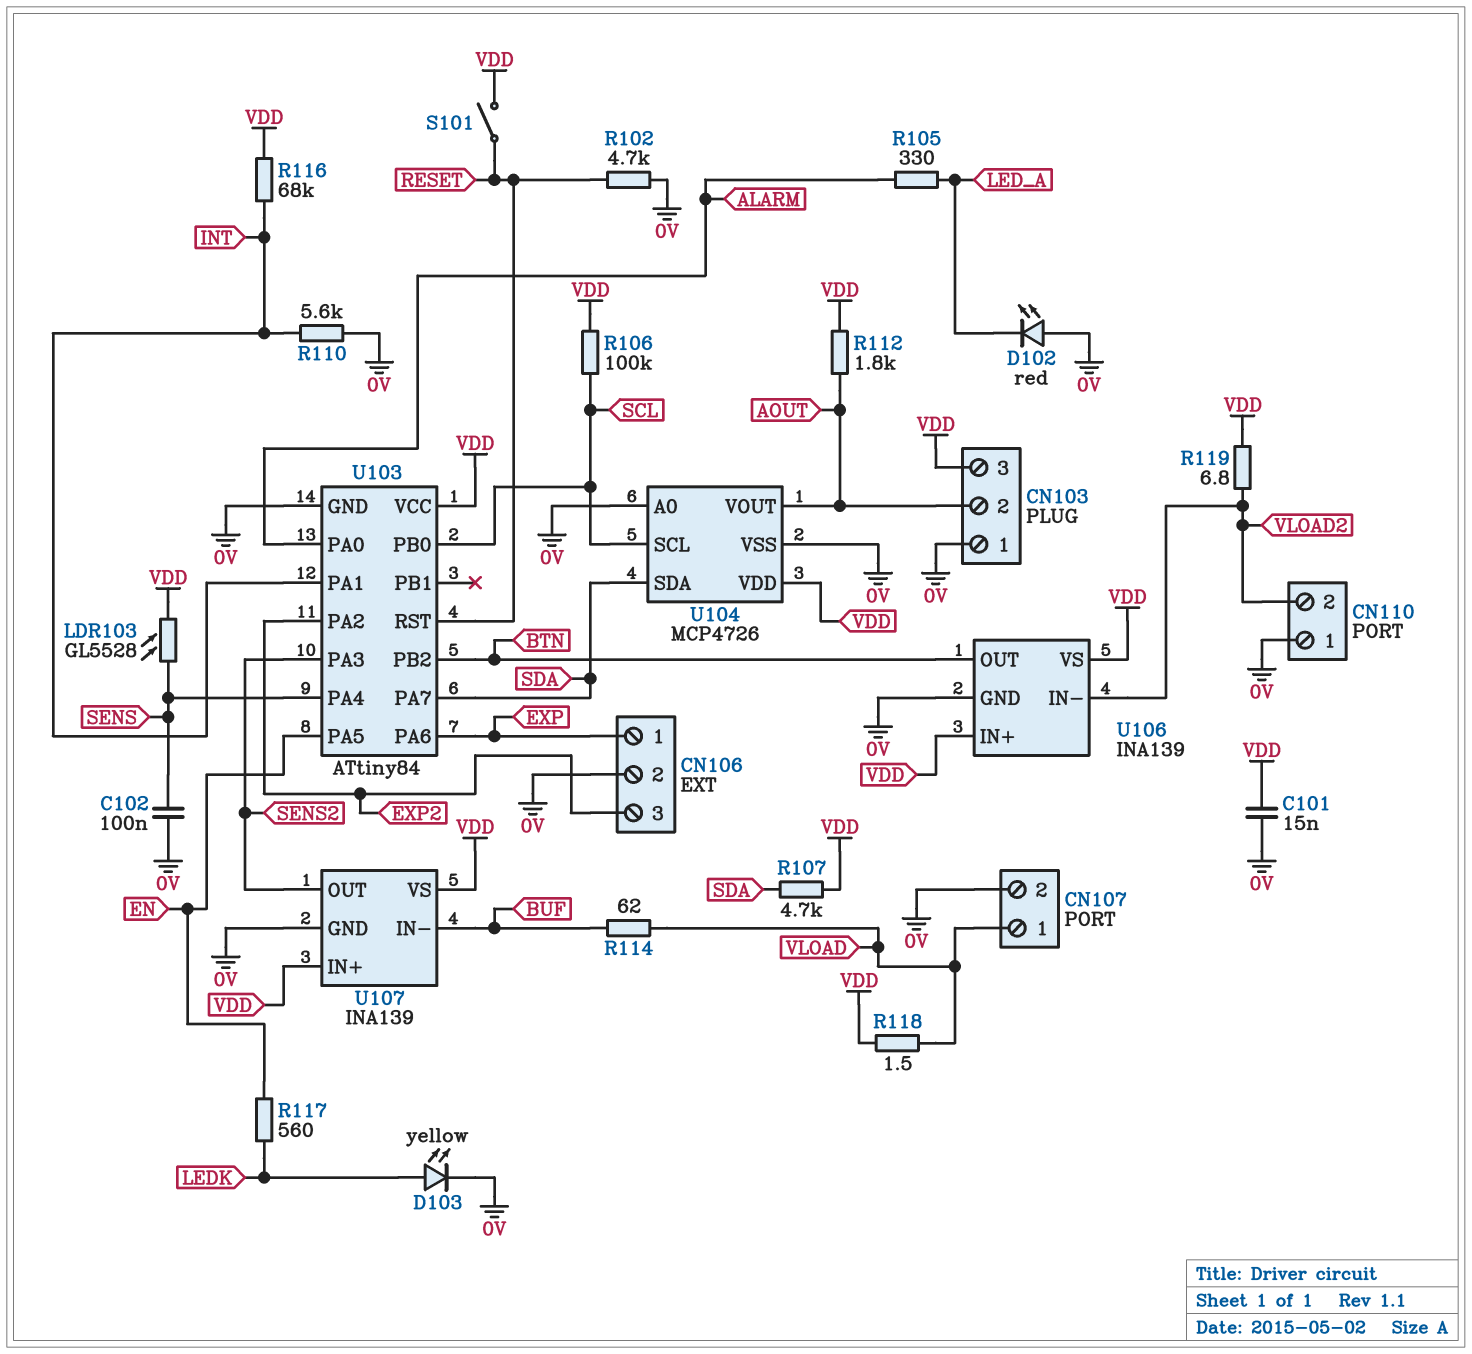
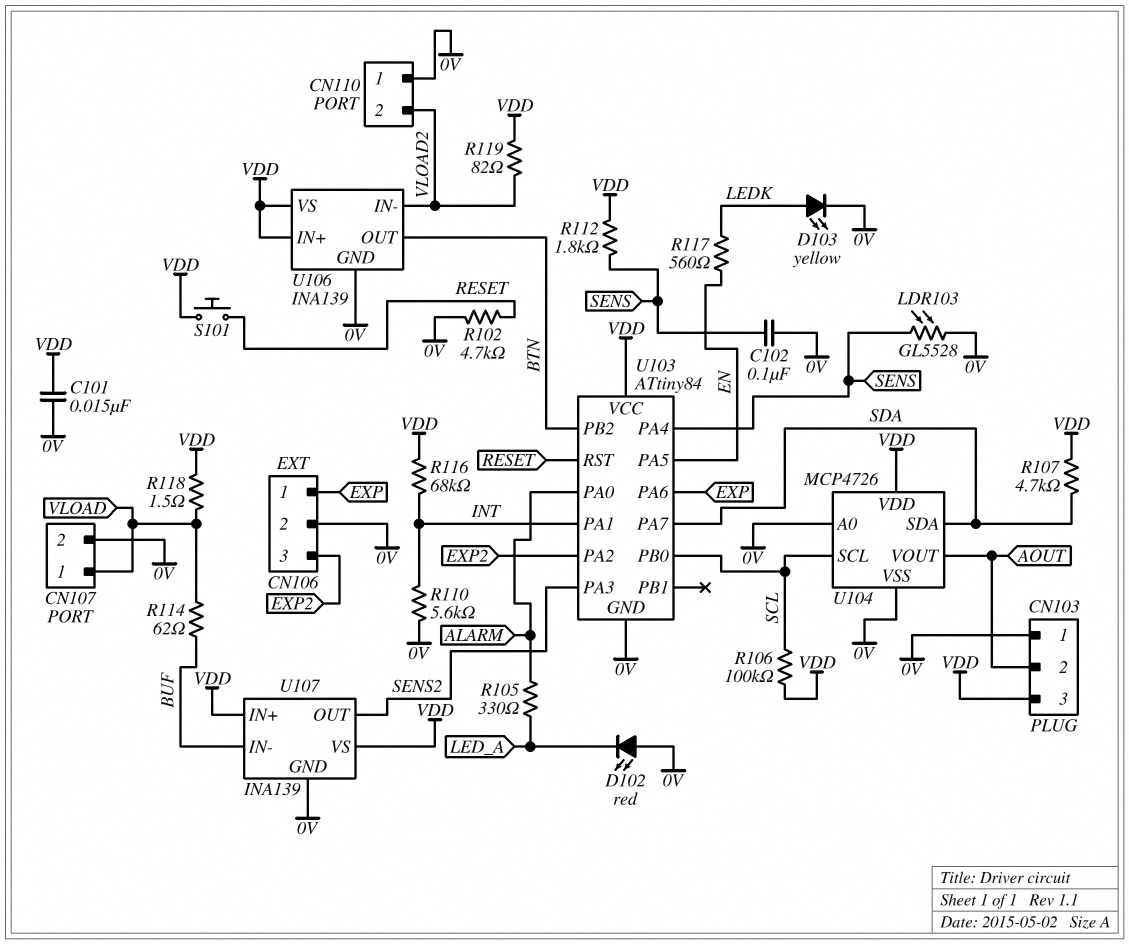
LDR103: GL5528 (SENS, VDD) -> GL5528 (0V, SENS)
R112: 1.8k (AOUT, VDD) -> 1.8k (SENS, VDD)
R119: 6.8 (VDD, VLOAD2) -> 82 (VDD, VLOAD2)
S101: switch (RESET, VDD) -> button (RESET, VDD)

